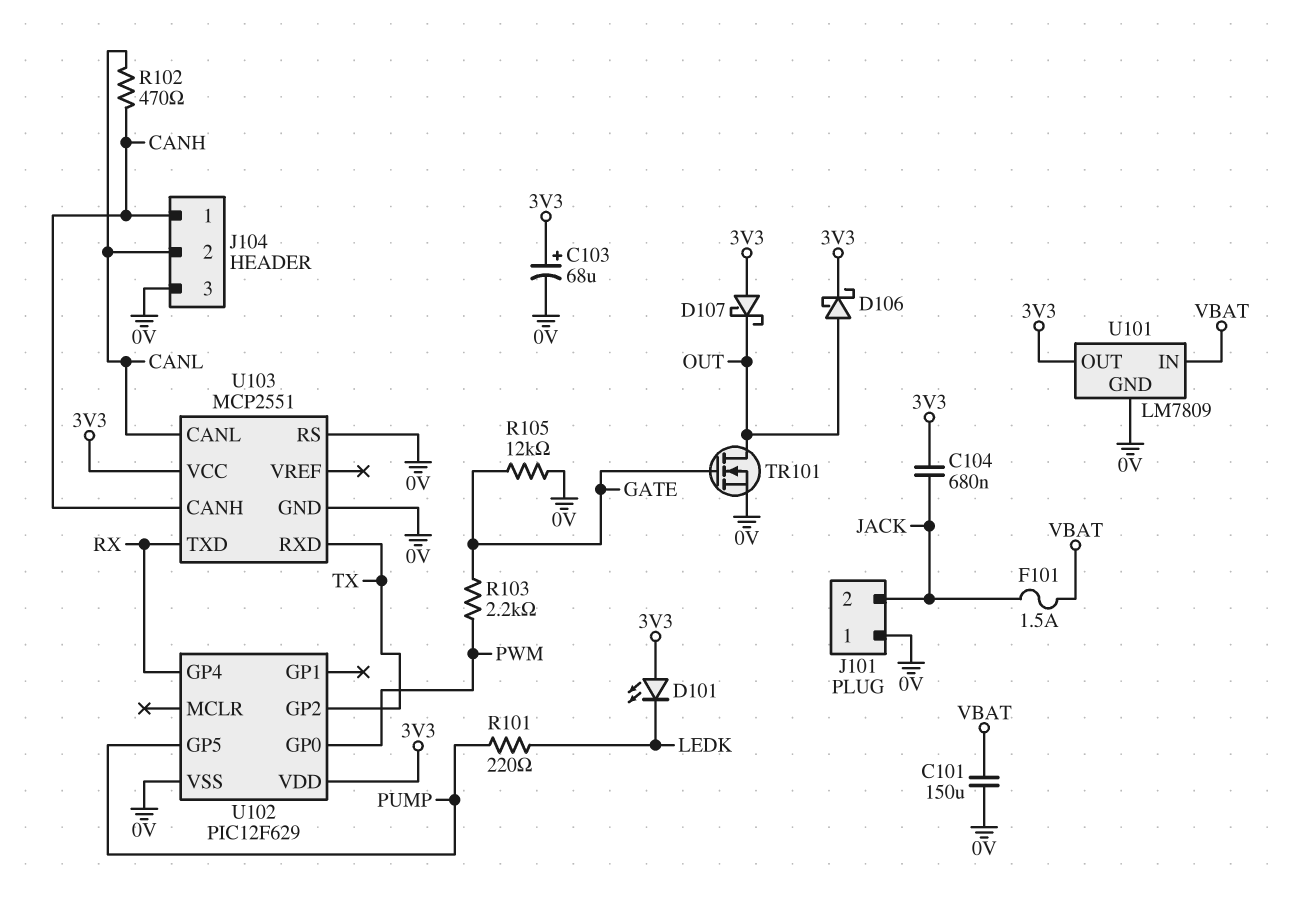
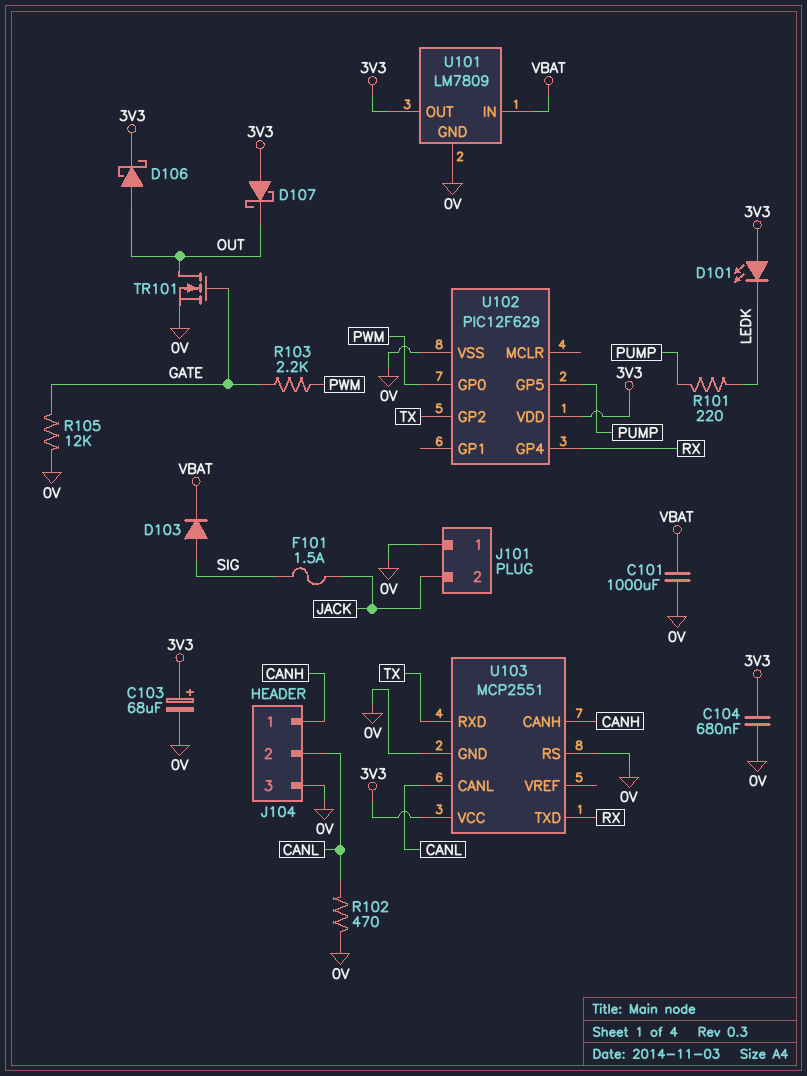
C101: 150uF (0V, VBAT) -> 1000uF (0V, VBAT)
C104: 680nF (3V3, JACK) -> 680nF (0V, 3V3)
D103: none -> diode (A SIG, K VBAT)
F101: 1.5A (JACK, VBAT) -> 1.5A (JACK, SIG)
R102: 470 (CANH, CANL) -> 470 (0V, CANL)

